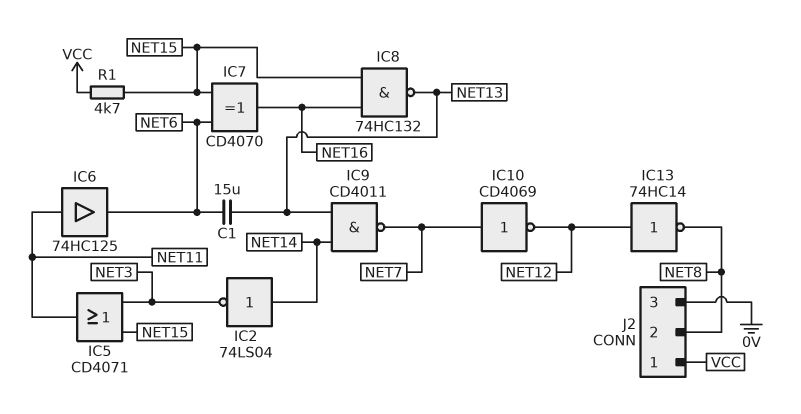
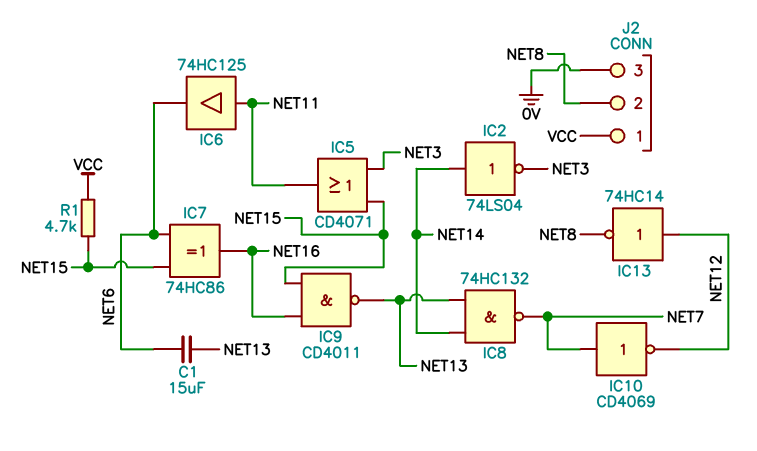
IC7: XOR CD4070 (in NET6, in NET15, out NET16) -> XOR 74HC86 (in NET6, in NET15, out NET16)
IC8: NAND 74HC132 (in NET15, in NET16, out NET13) -> NAND 74HC132 (in NET13, in NET14, out NET7)
IC9: NAND CD4011 (in NET13, in NET14, out NET7) -> NAND CD4011 (in NET15, in NET16, out NET13)

